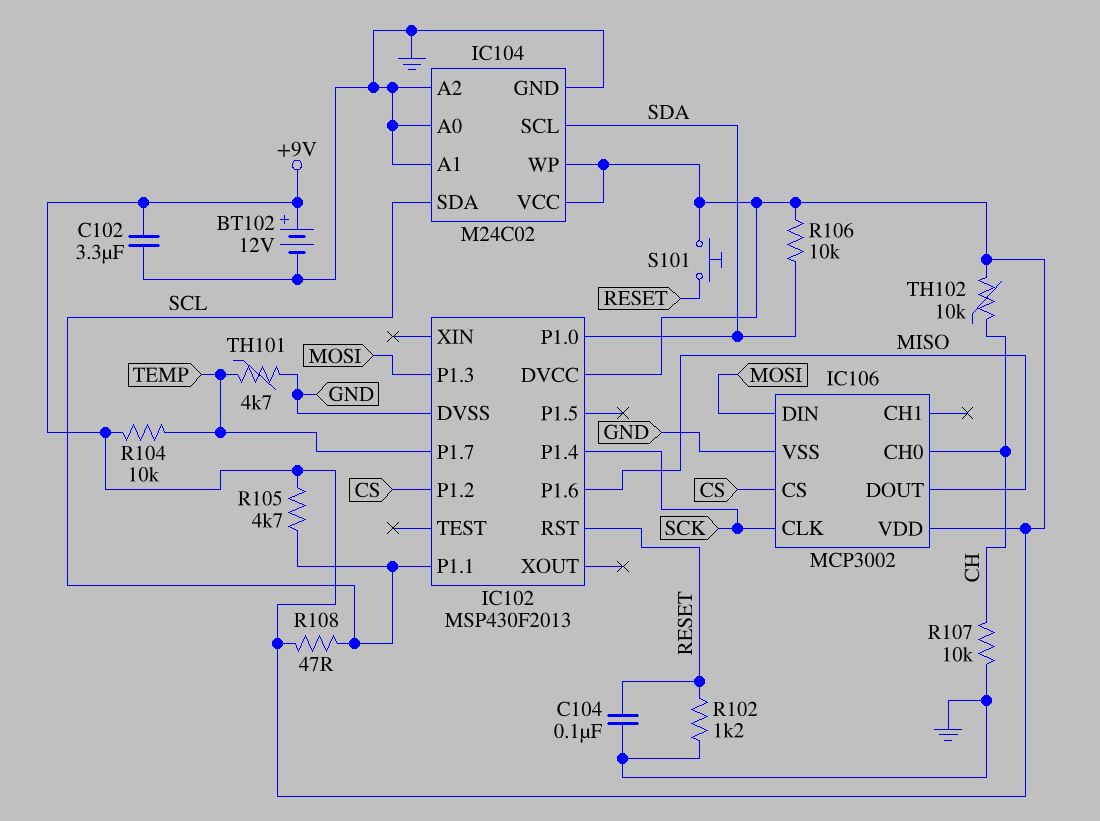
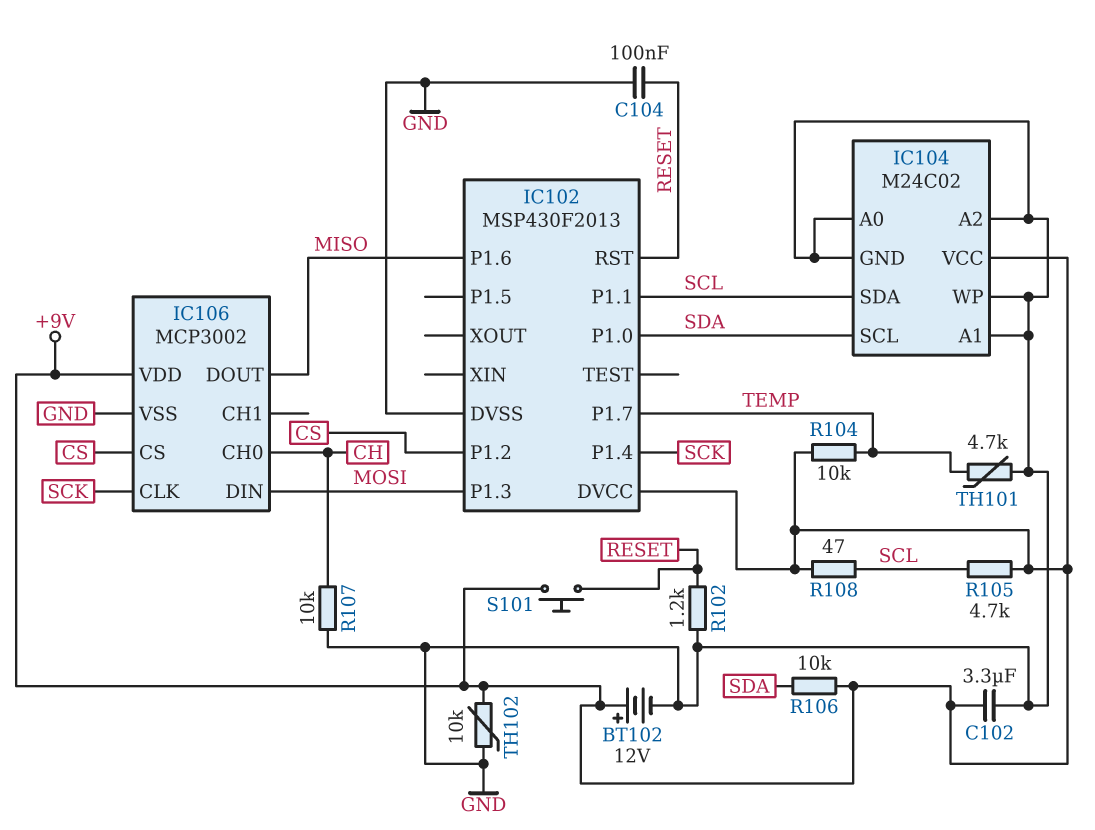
IC104 pin WP: +9V -> GND
TH102: 10k (+9V, CH) -> 10k (+9V, GND)

